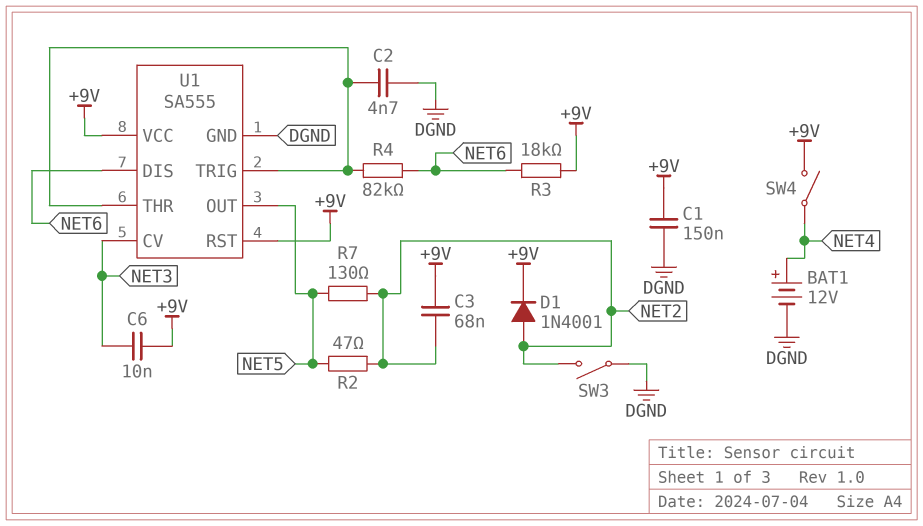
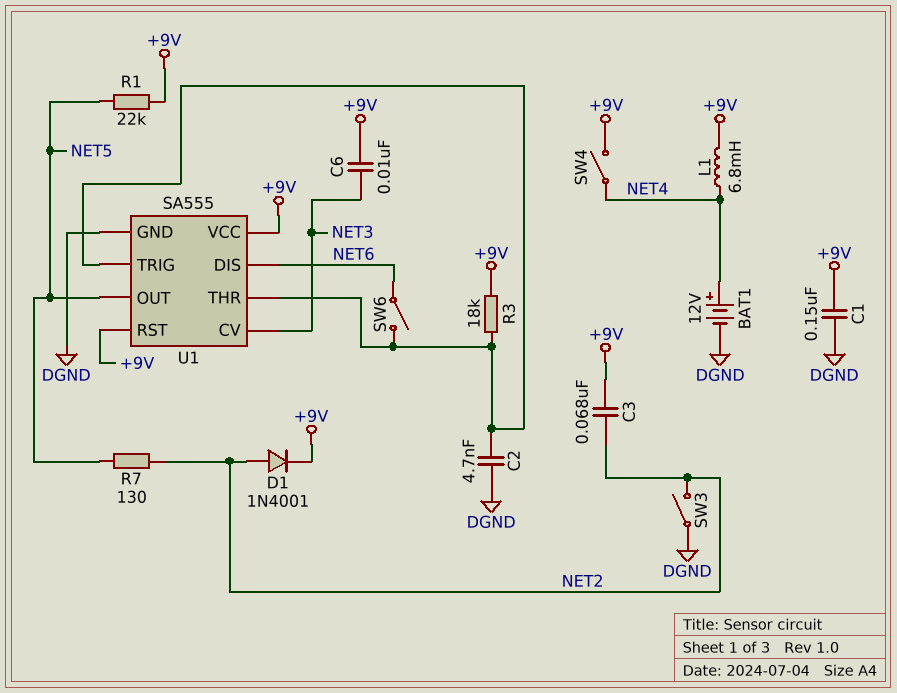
L1: none -> 6.8mH (+9V, NET4)
R1: none -> 22k (+9V, NET5)
R2: 47 (NET2, NET5) -> none
R3: 18k (+9V, NET6) -> 18k (+9V, U1/THR)
R4: 82k (NET6, U1/THR) -> none
SW6: none -> switch (NET6, U1/THR)

